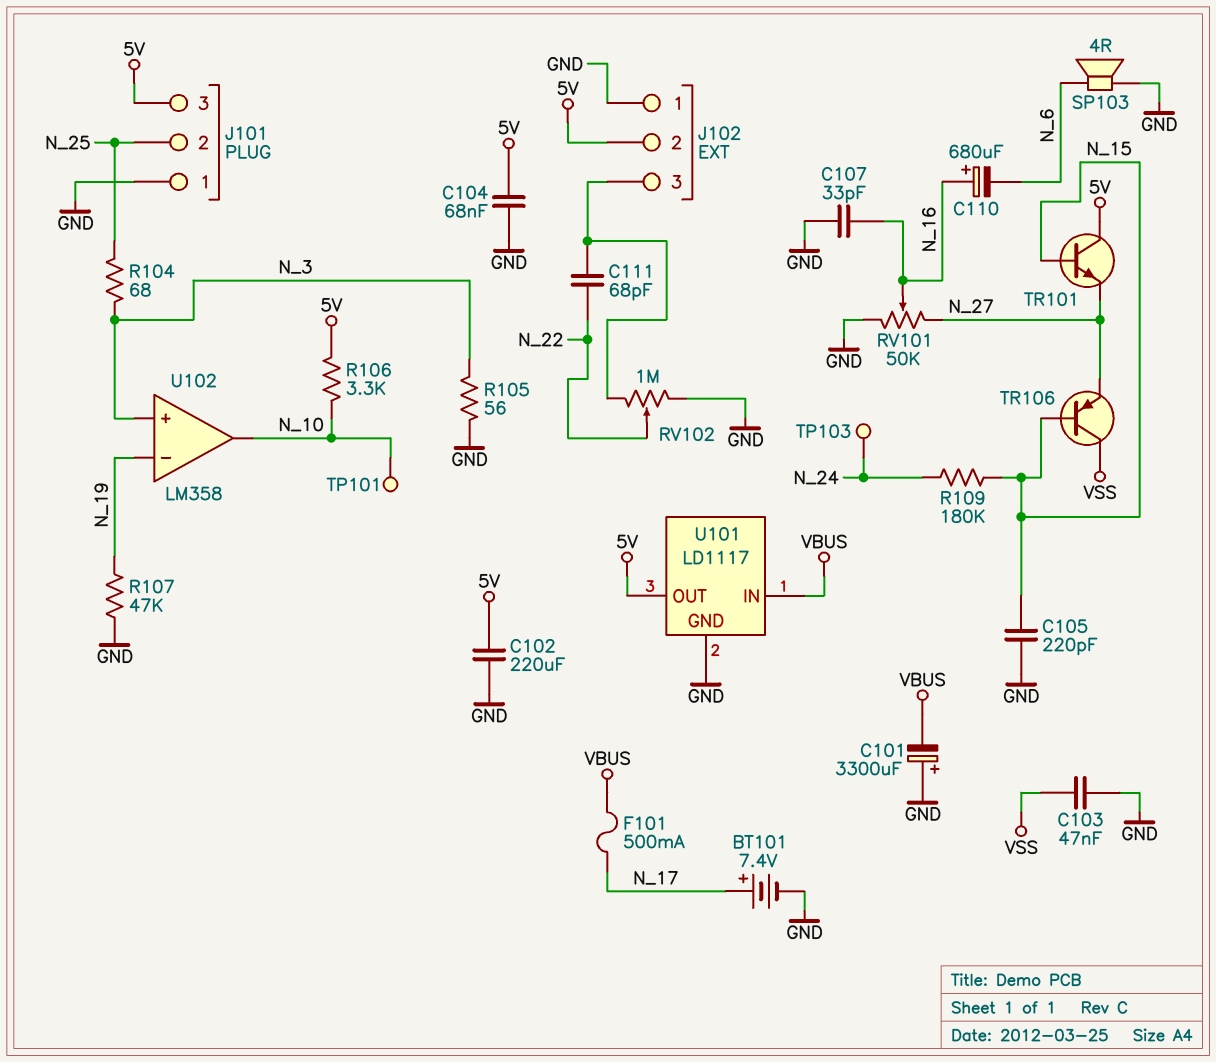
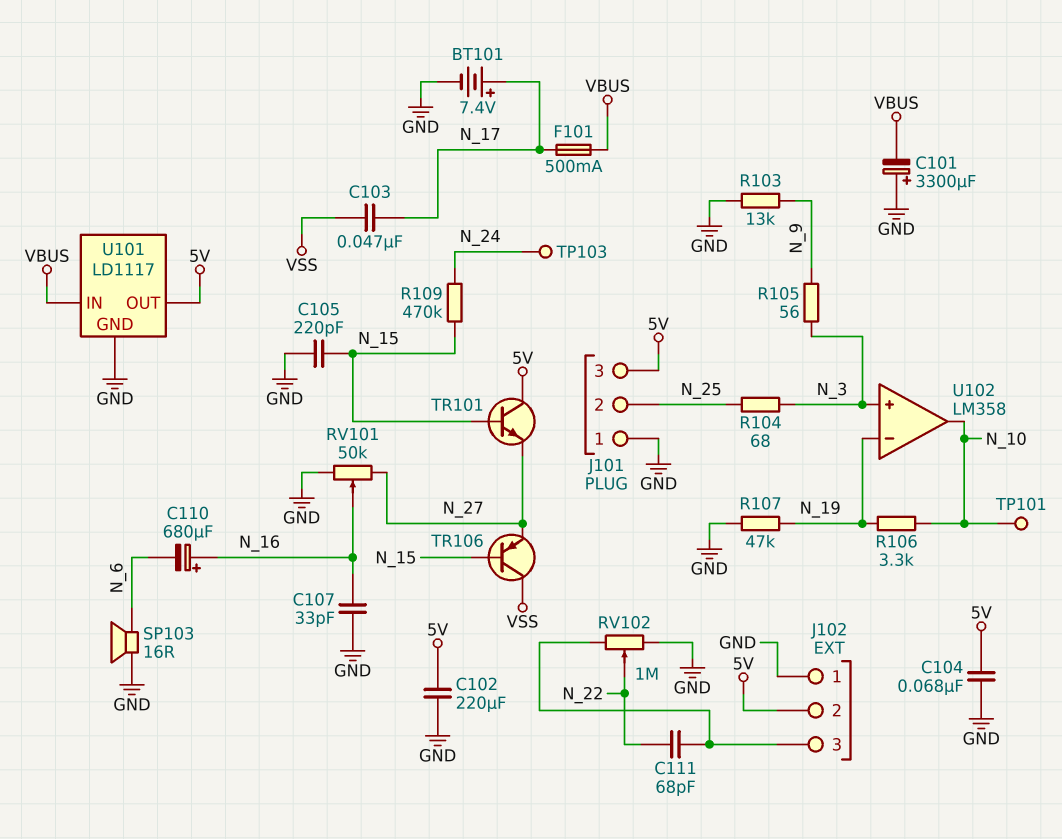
C103: 47nF (GND, VSS) -> 47nF (N_17, VSS)
R103: none -> 13k (GND, N_9)
R105: 56 (GND, N_3) -> 56 (N_3, N_9)
R106: 3.3k (5V, N_10) -> 3.3k (N_10, N_19)
R109: 180k (N_15, N_24) -> 470k (N_15, N_24)
SP103: speaker 4R (GND, N_6) -> speaker 16R (GND, N_6)

